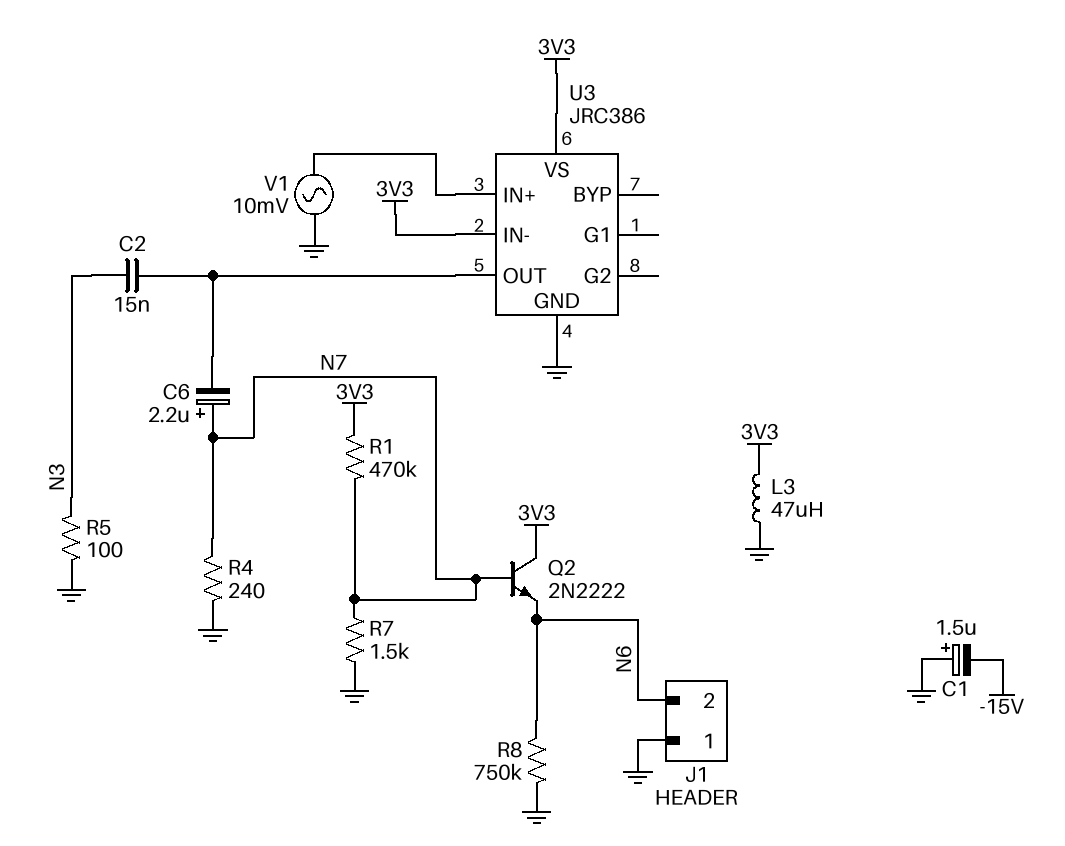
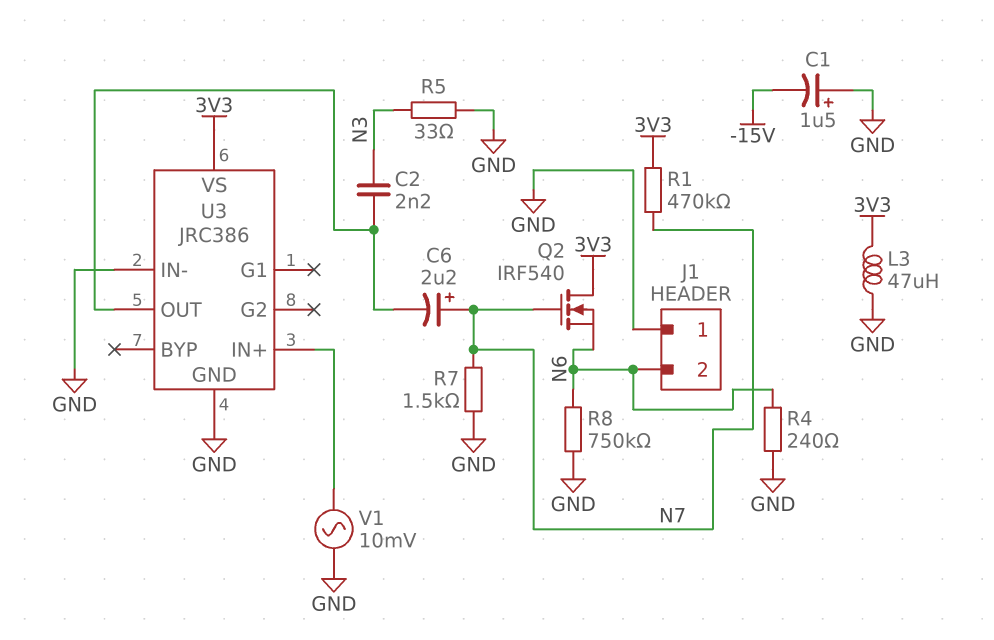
C2: 15nF (N3, U3/OUT) -> 2.2nF (N3, U3/OUT)
Q2: NPN 2N2222 (B N7, C 3V3, E N6) -> NMOS IRF540 (G N7, D 3V3, S N6)
R4: 240 (GND, N7) -> 240 (GND, N6)
R5: 100 (GND, N3) -> 33 (GND, N3)
U3 pin IN-: 3V3 -> GND

